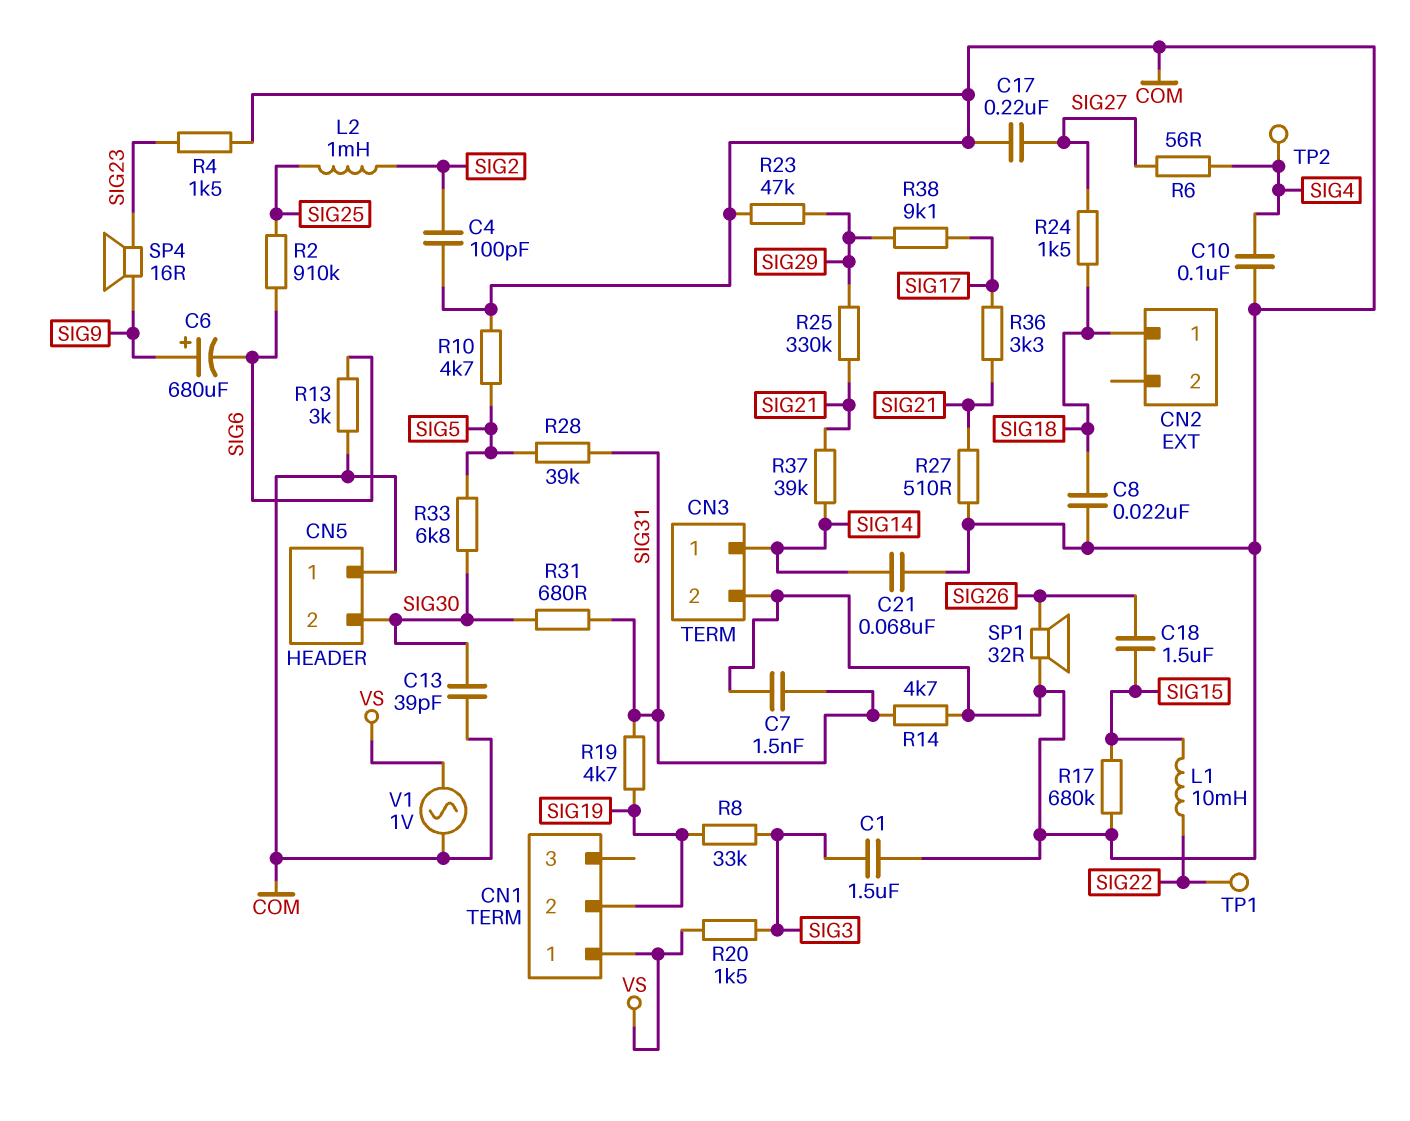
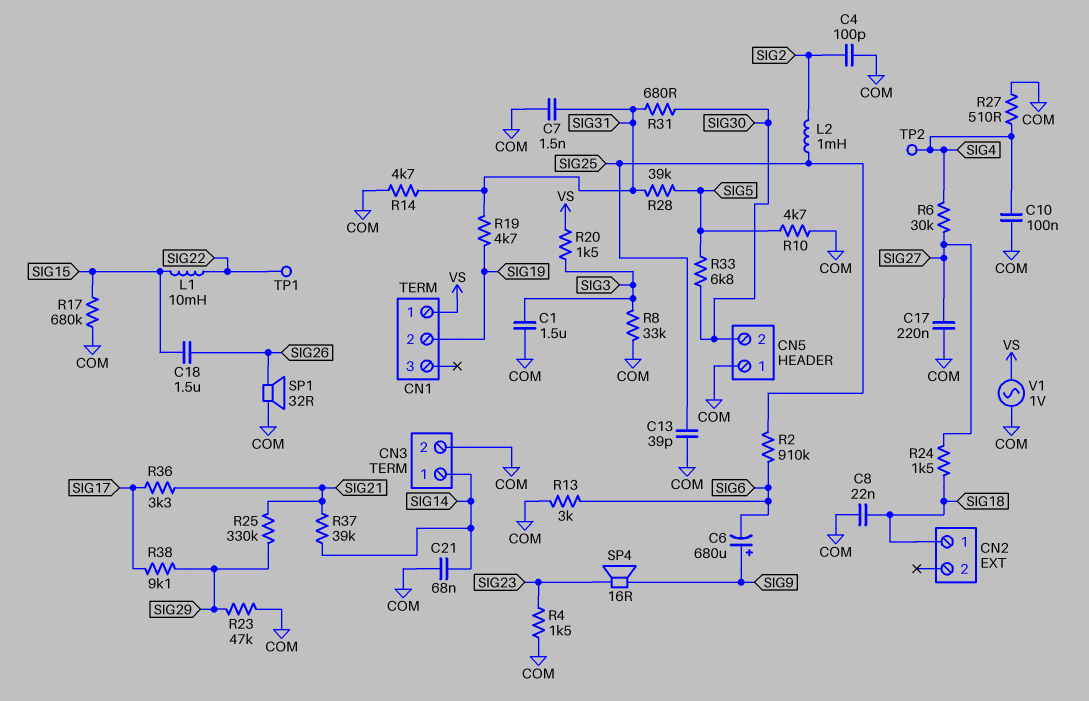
C13: 39pF (COM, SIG30) -> 39pF (COM, SIG25)
R6: 56 (SIG4, SIG27) -> 30k (SIG4, SIG27)
R8: 33k (SIG3, SIG19) -> 33k (COM, SIG3)
R27: 510 (COM, SIG21) -> 510 (COM, SIG4)

